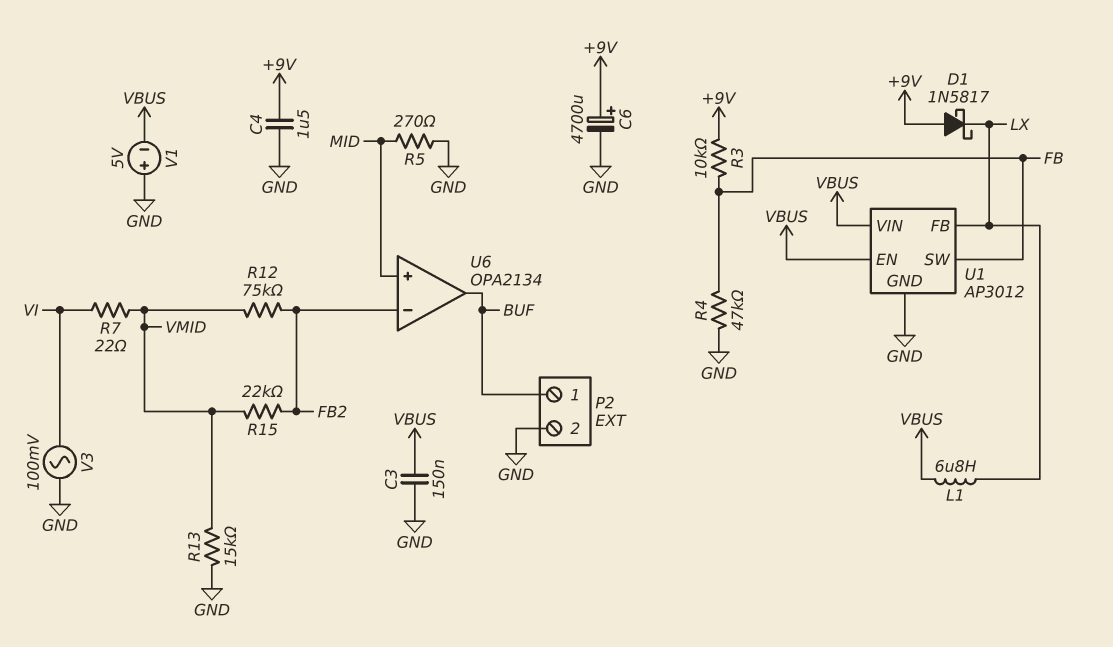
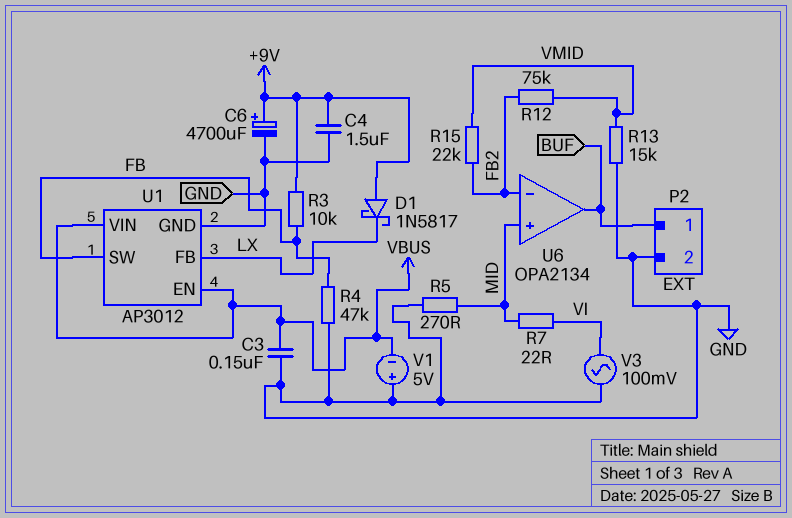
L1: 6.8uH (LX, VBUS) -> none
R7: 22 (VI, VMID) -> 22 (MID, VI)

